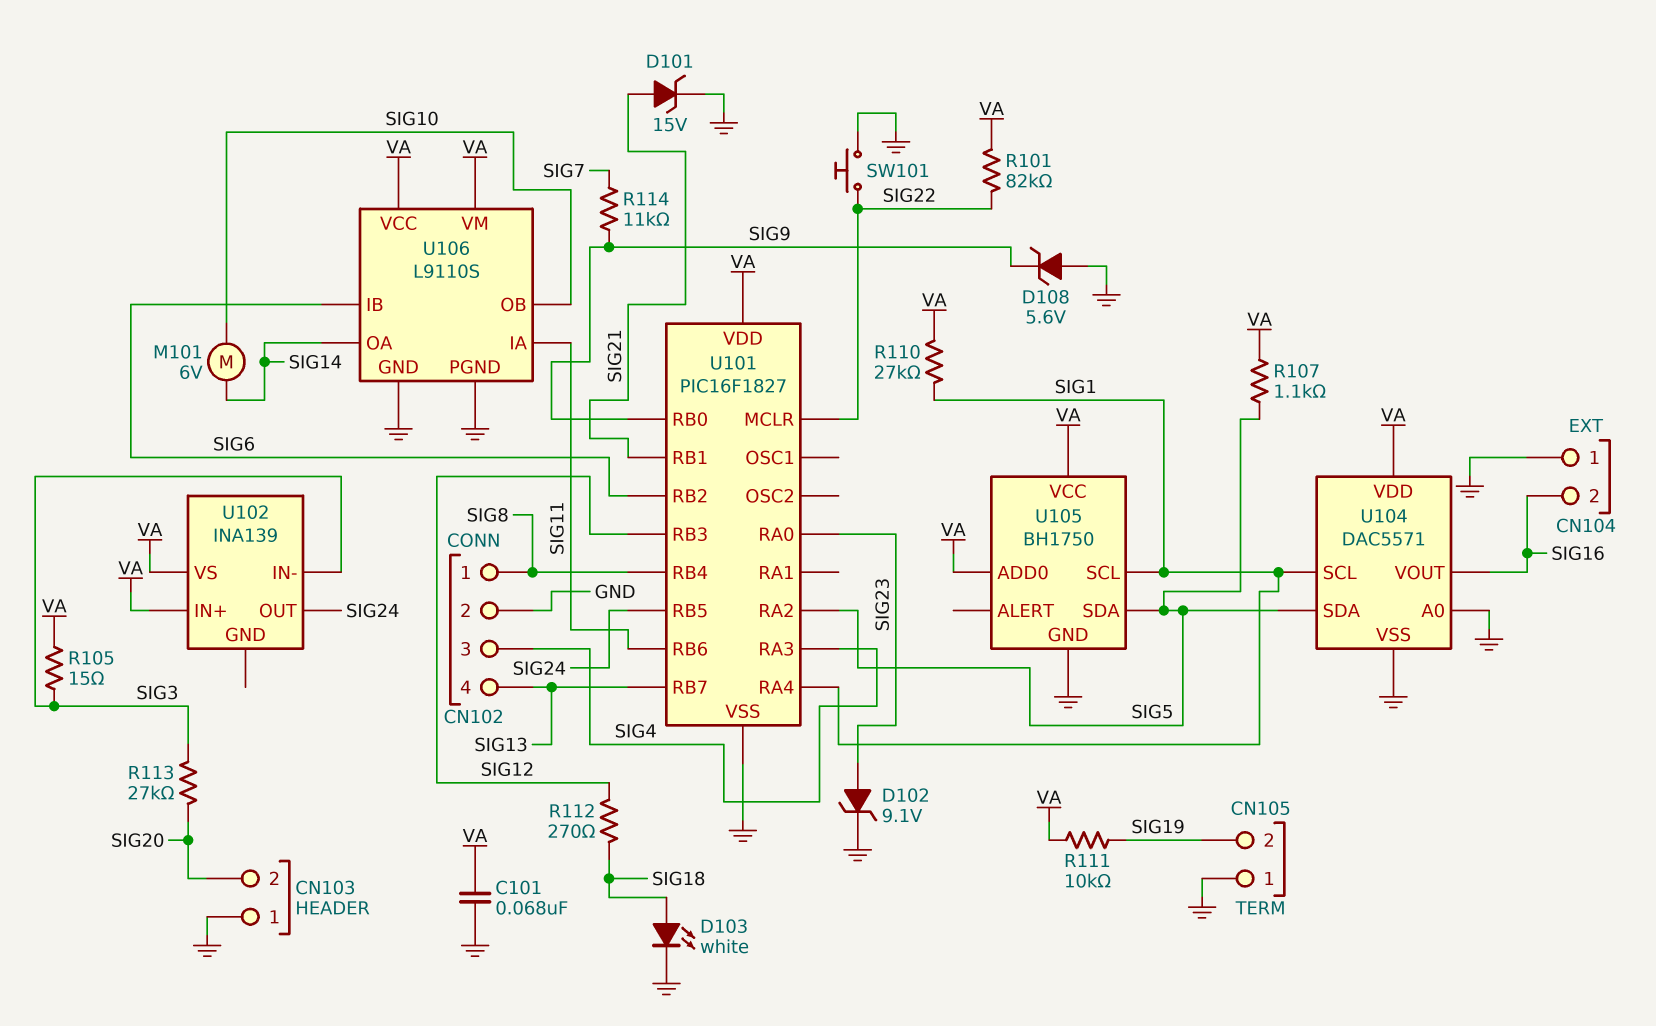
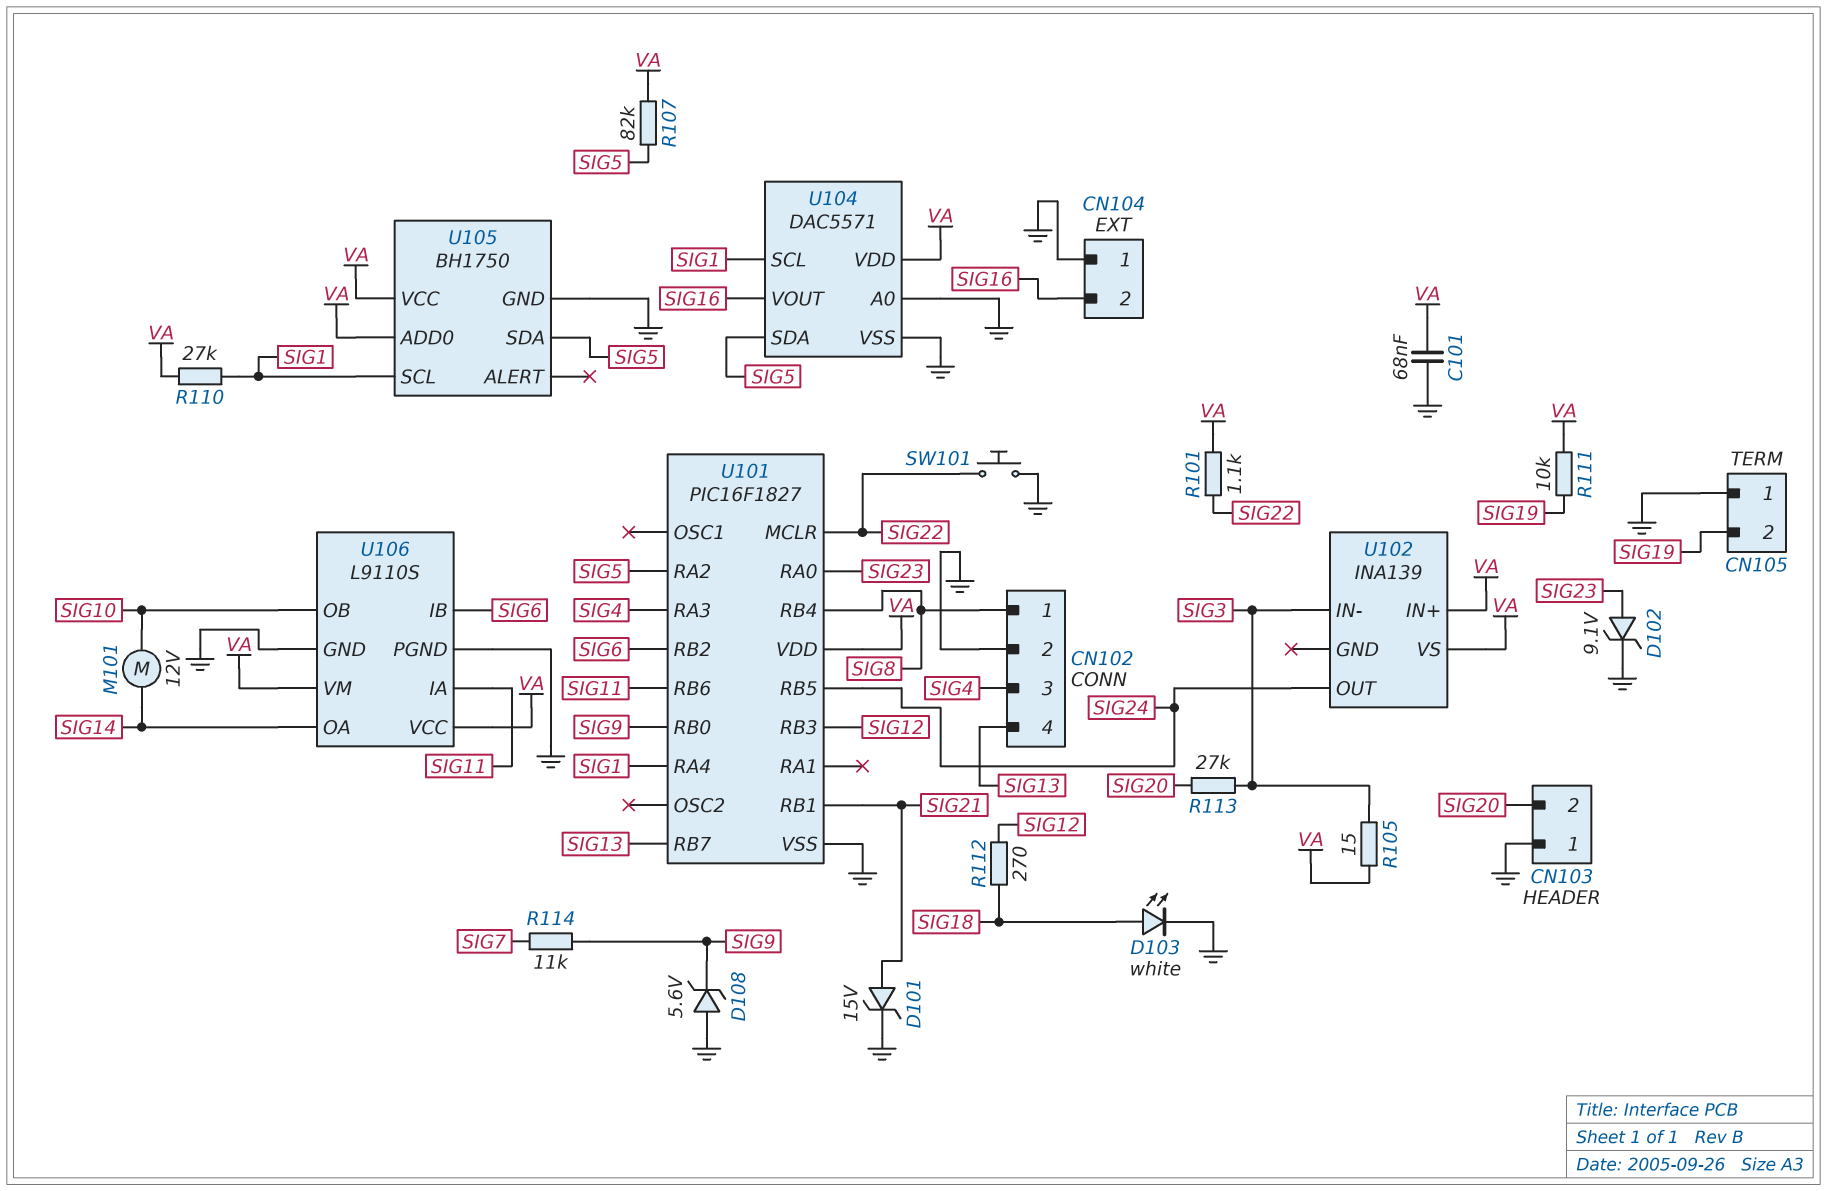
M101: motor 6V (SIG10, SIG14) -> motor 12V (SIG10, SIG14)
R101: 82k (SIG22, VA) -> 1.1k (SIG22, VA)
R107: 1.1k (SIG5, VA) -> 82k (SIG5, VA)

